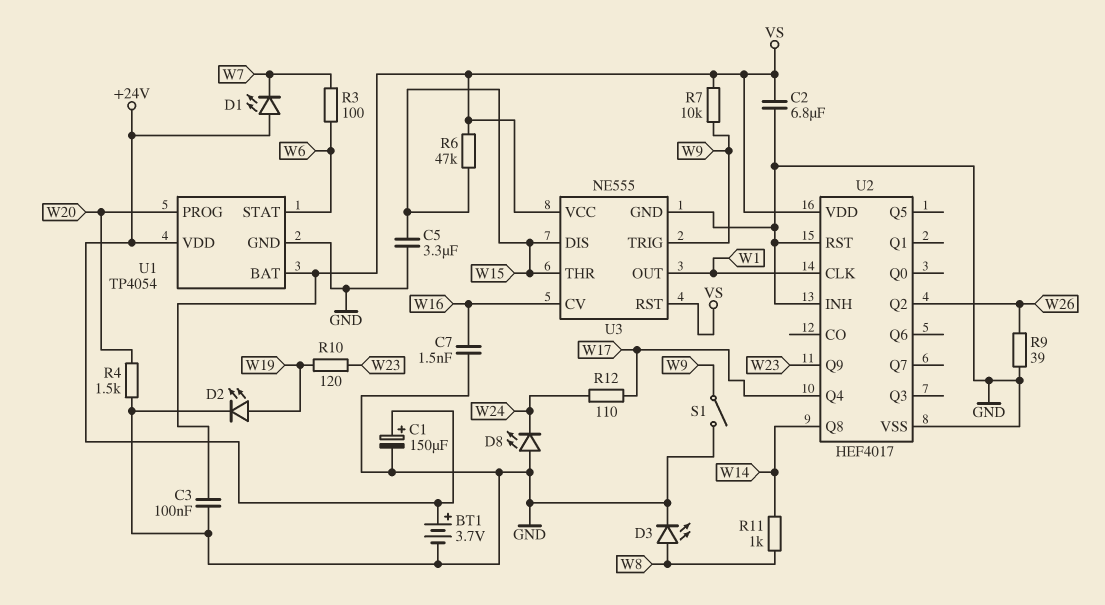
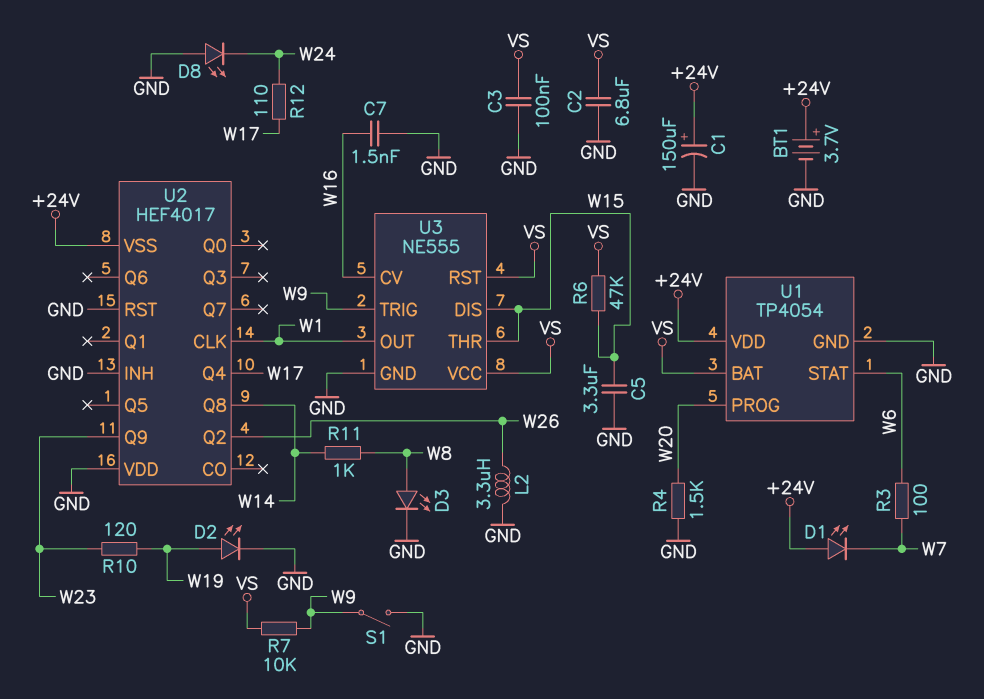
L2: none -> 3.3uH (GND, W26)
R9: 39 (GND, W26) -> none
U2 pin VDD: VS -> GND
U2 pin VSS: GND -> +24V

